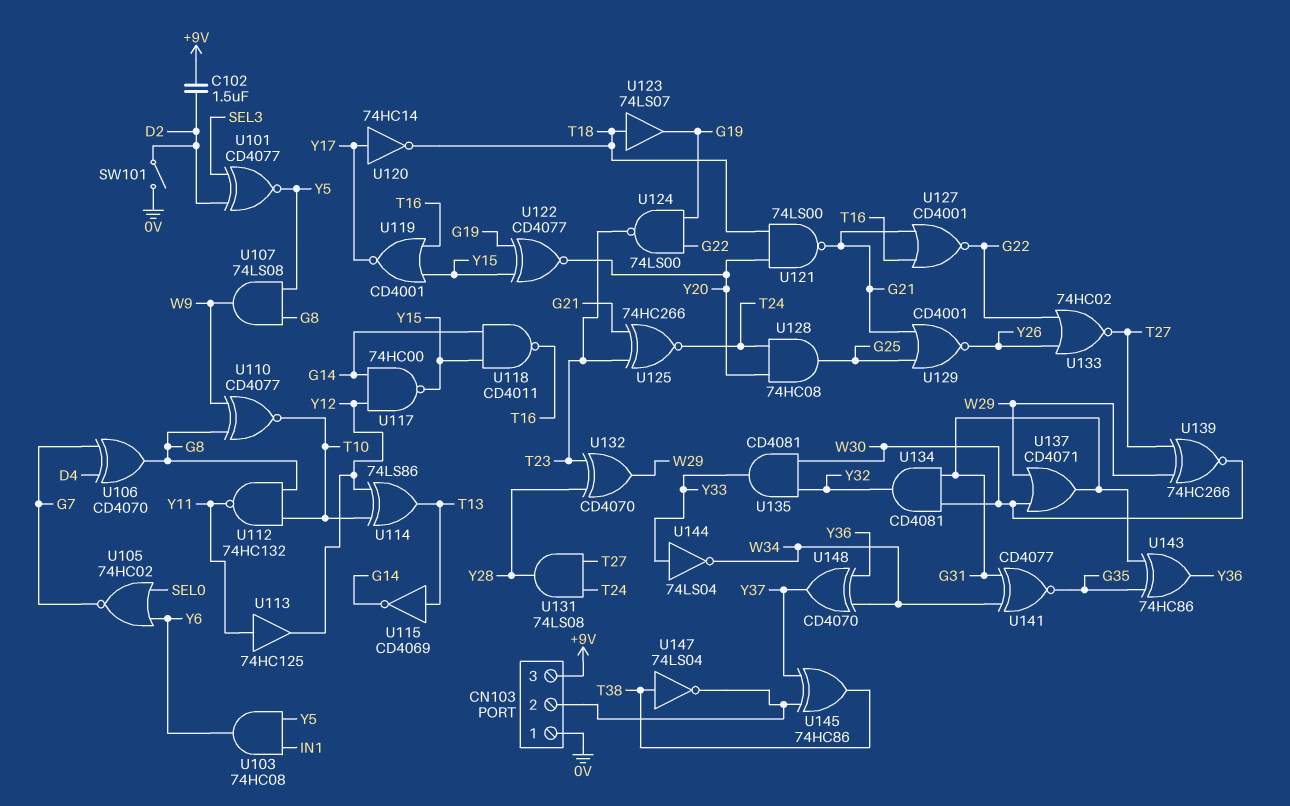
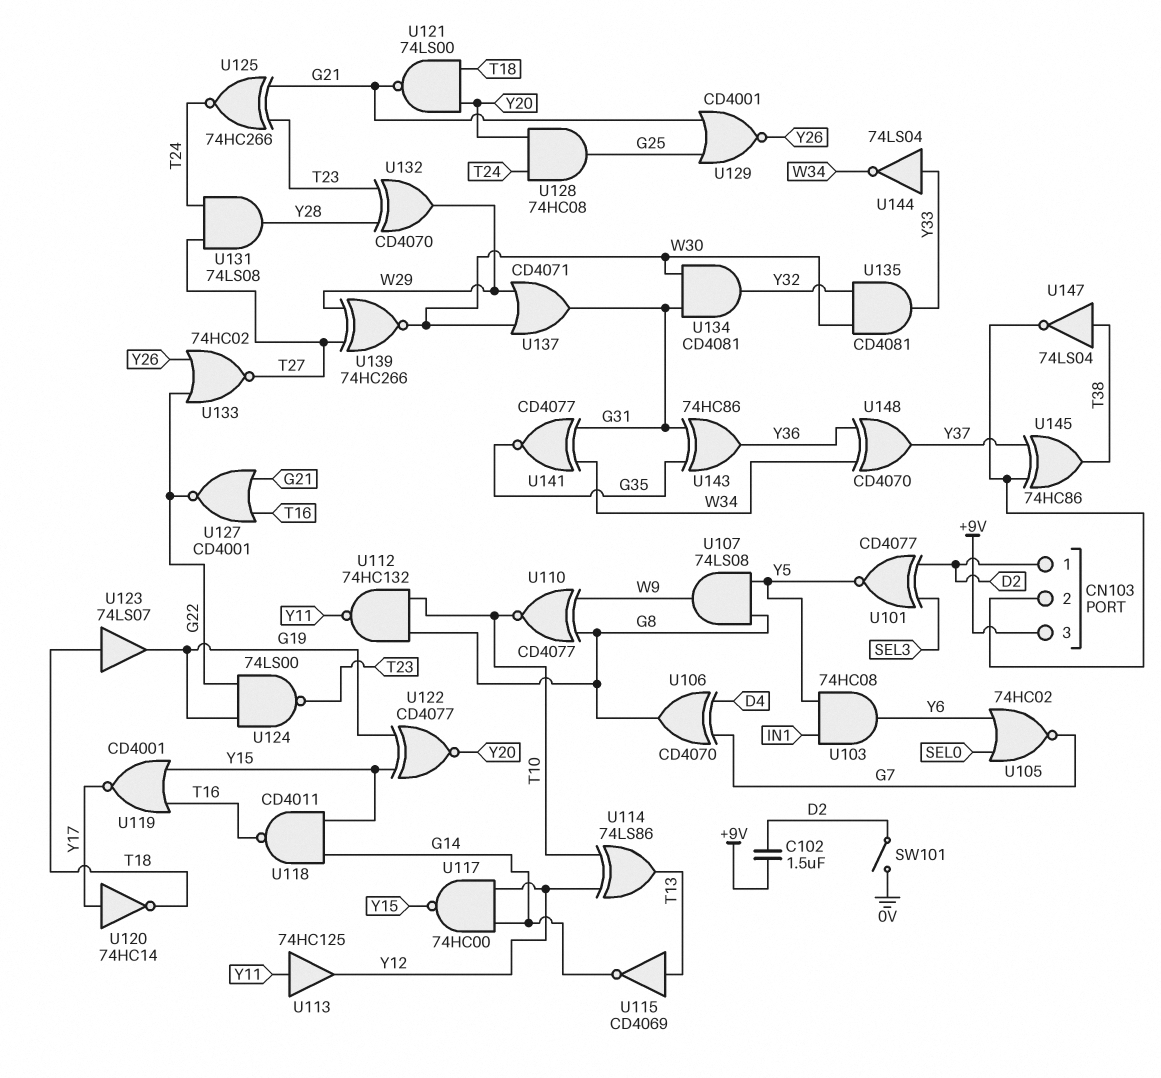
CN103 pin 1: 0V -> D2

